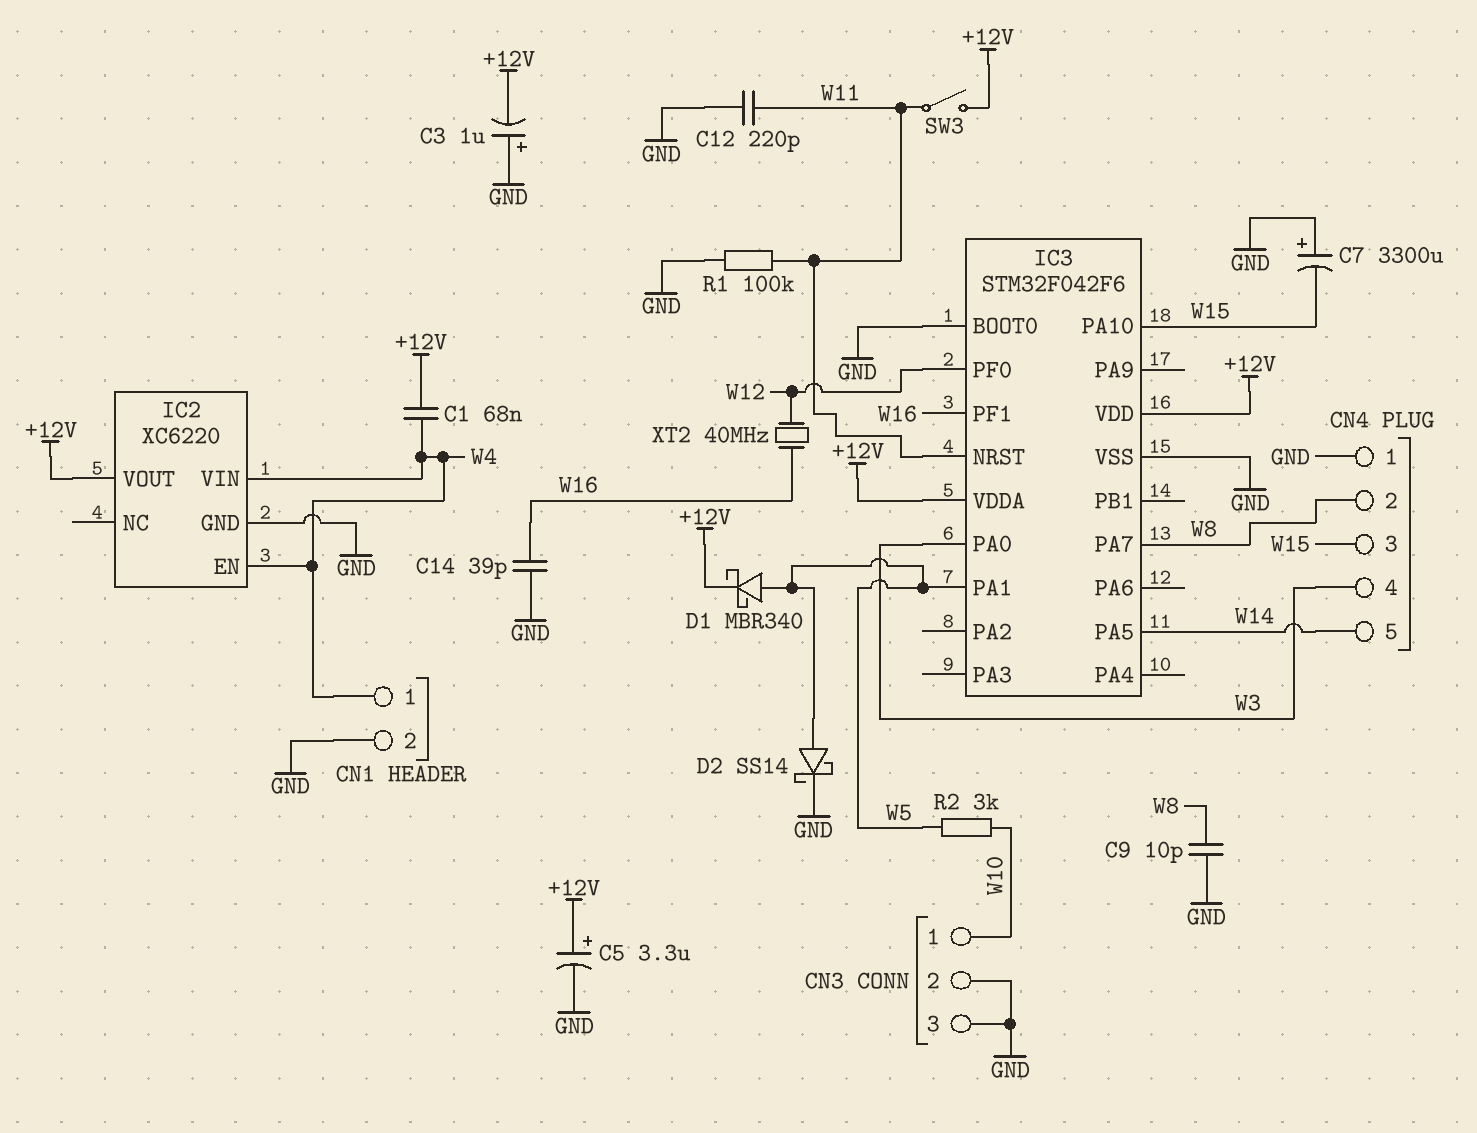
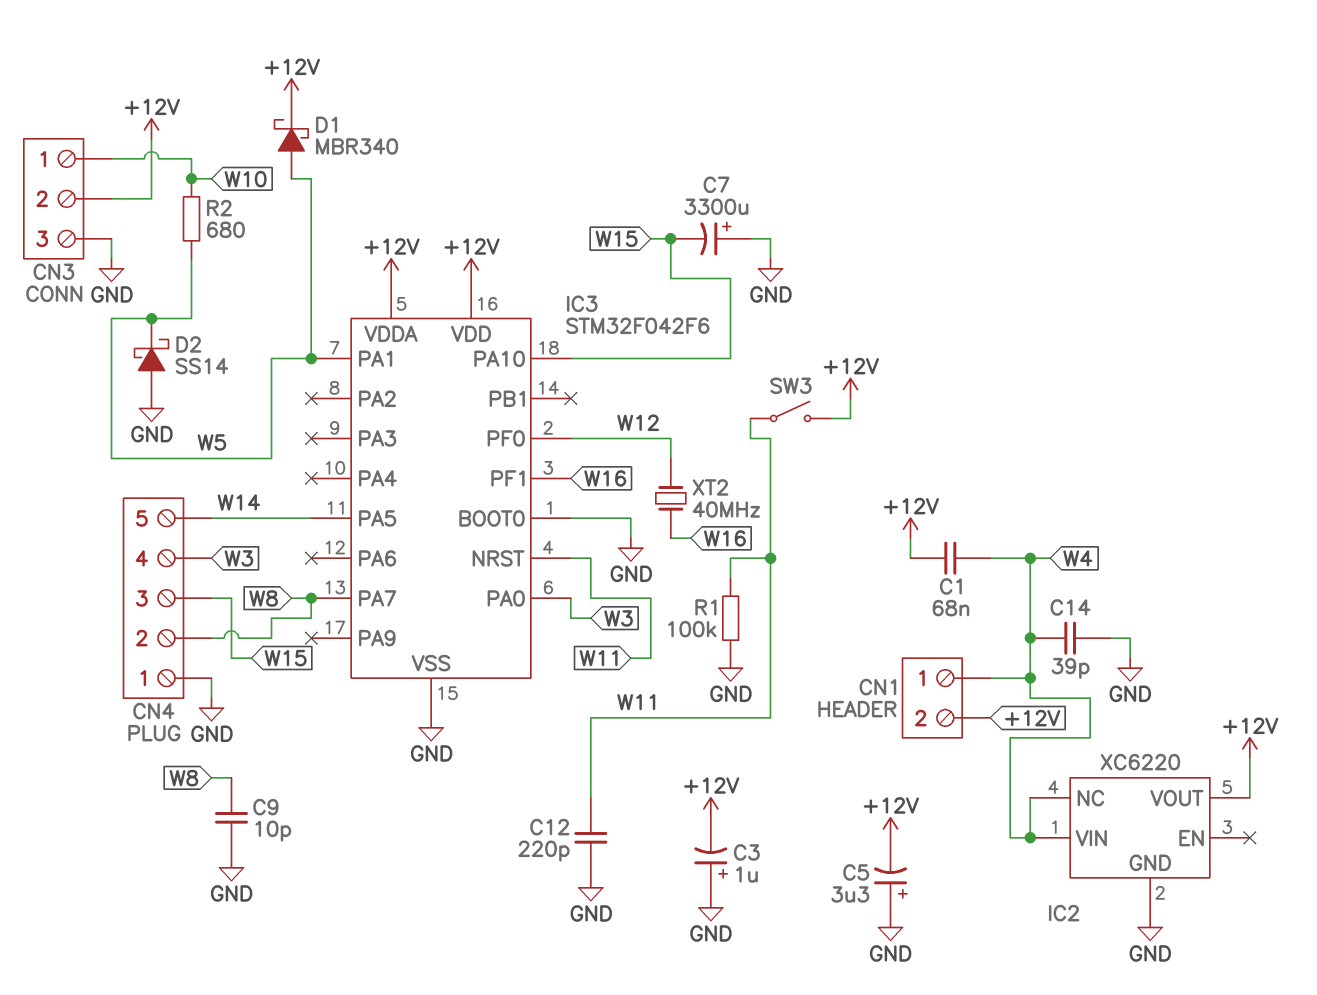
C5: 3.3uF (plus +12V, minus GND) -> 3.3uF (plus GND, minus +12V)
C14: 39pF (GND, W16) -> 39pF (GND, W4)
CN1 pin 2: GND -> +12V
CN3 pin 2: GND -> +12V
D2: schottky SS14 (A W5, K GND) -> schottky SS14 (A GND, K W5)
IC2 pin EN: W4 -> none
IC2 pin NC: none -> W4
R2: 3k (W5, W10) -> 680 (W5, W10)

